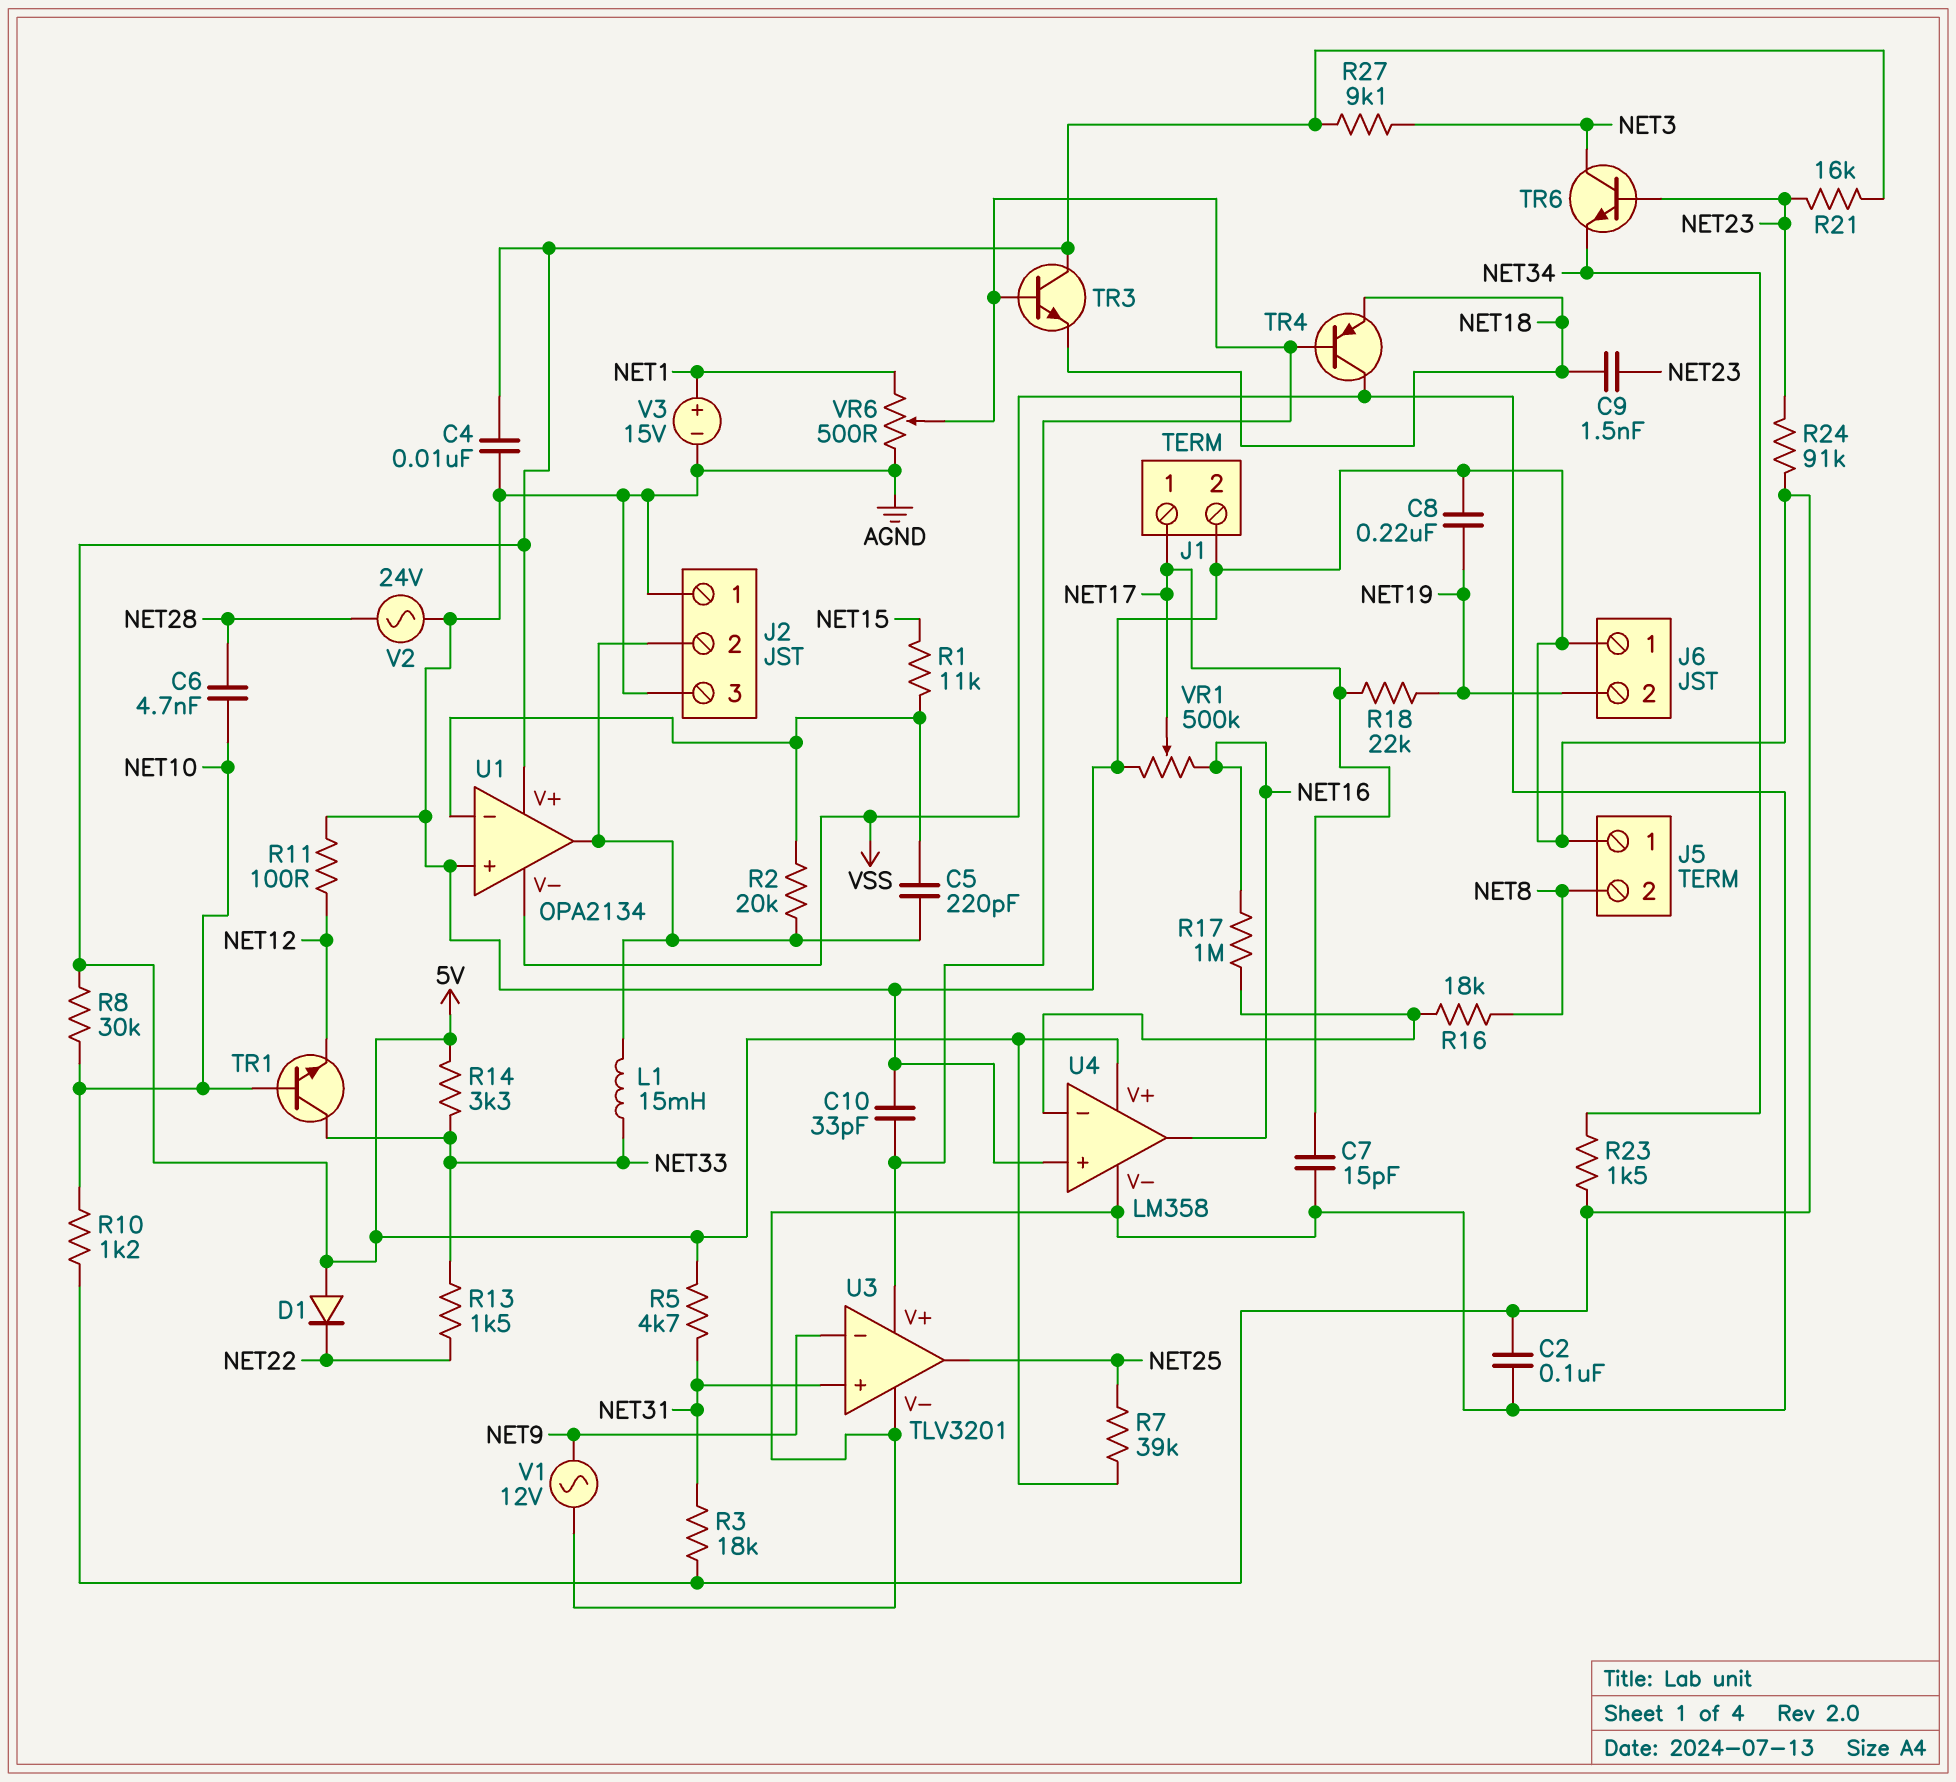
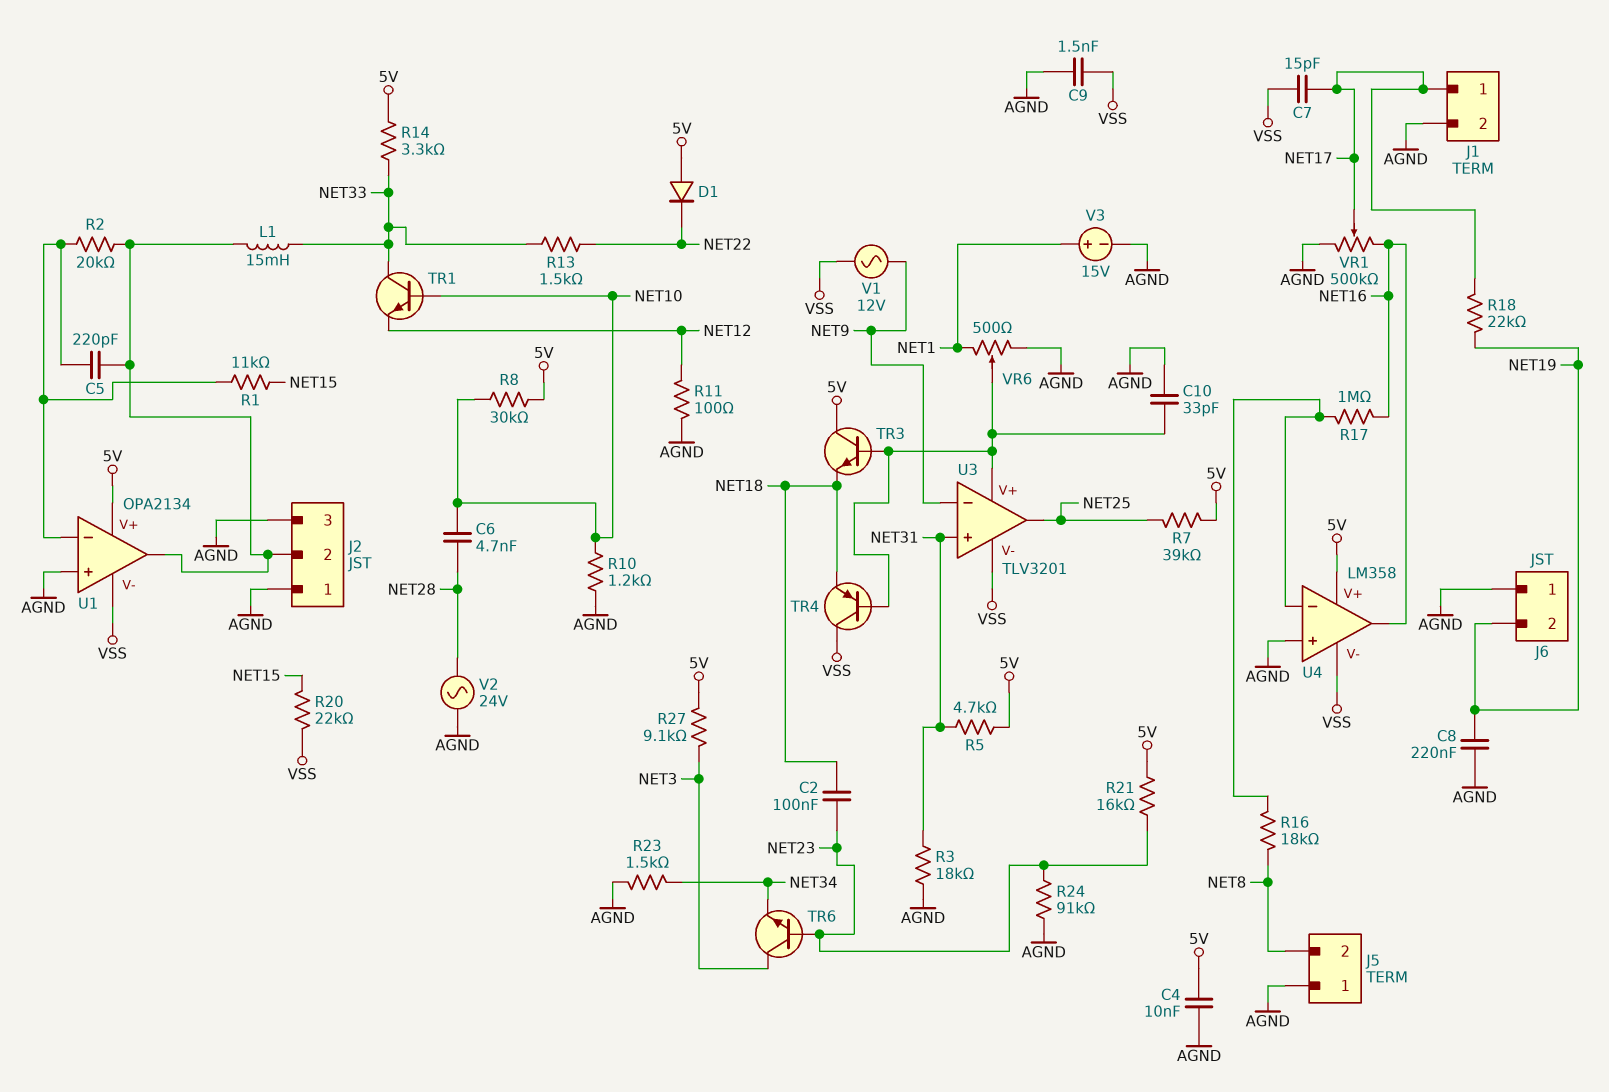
C2: 100nF (AGND, VSS) -> 100nF (NET18, NET23)
C9: 1.5nF (NET18, NET23) -> 1.5nF (AGND, VSS)
R20: none -> 22k (NET15, VSS)

